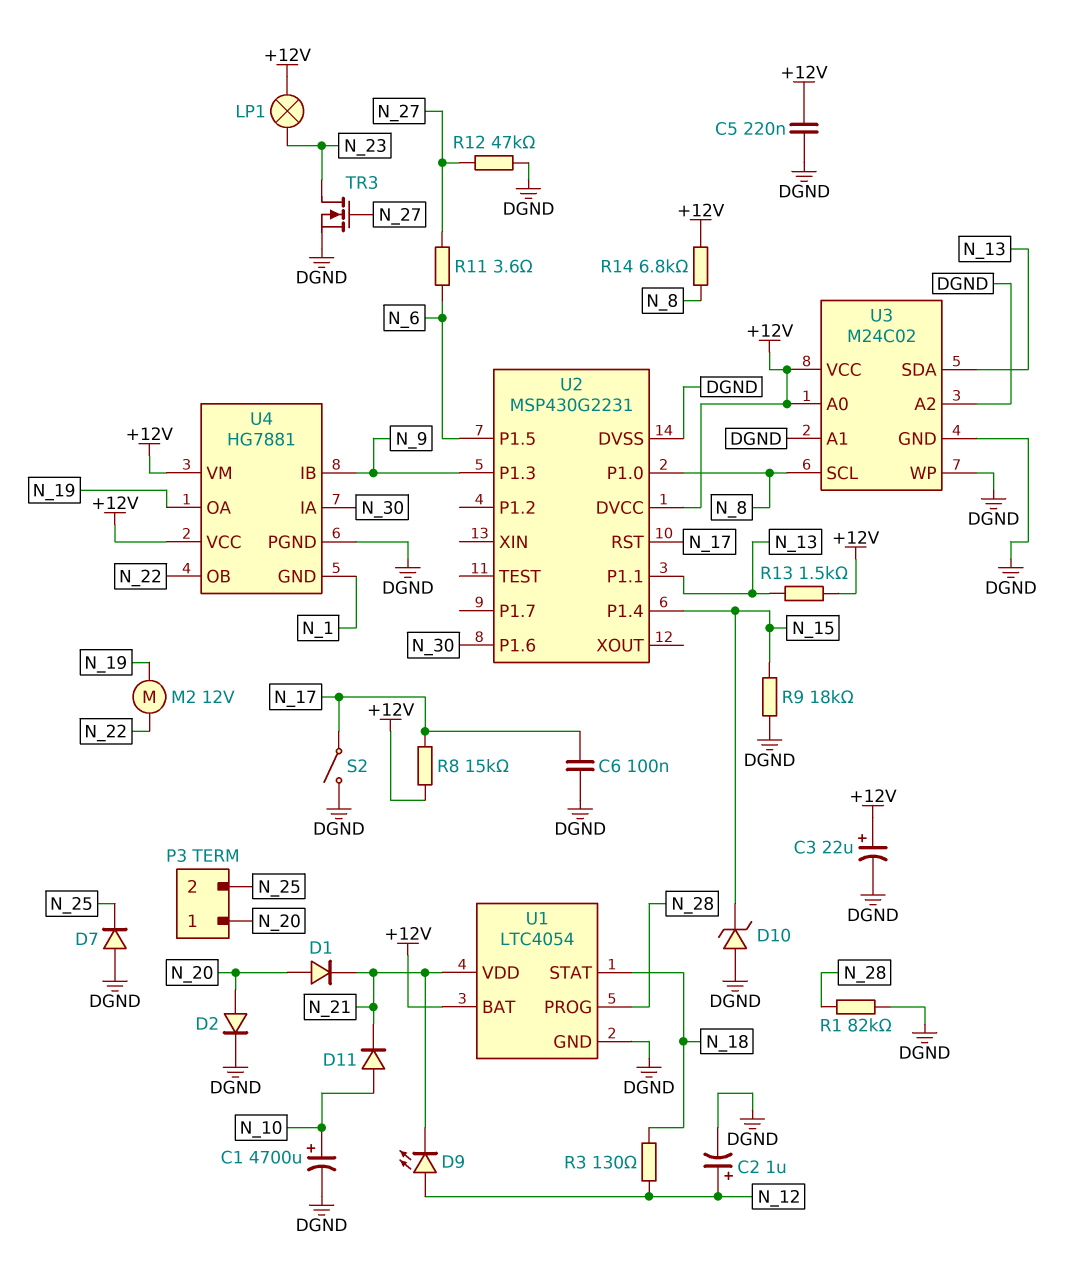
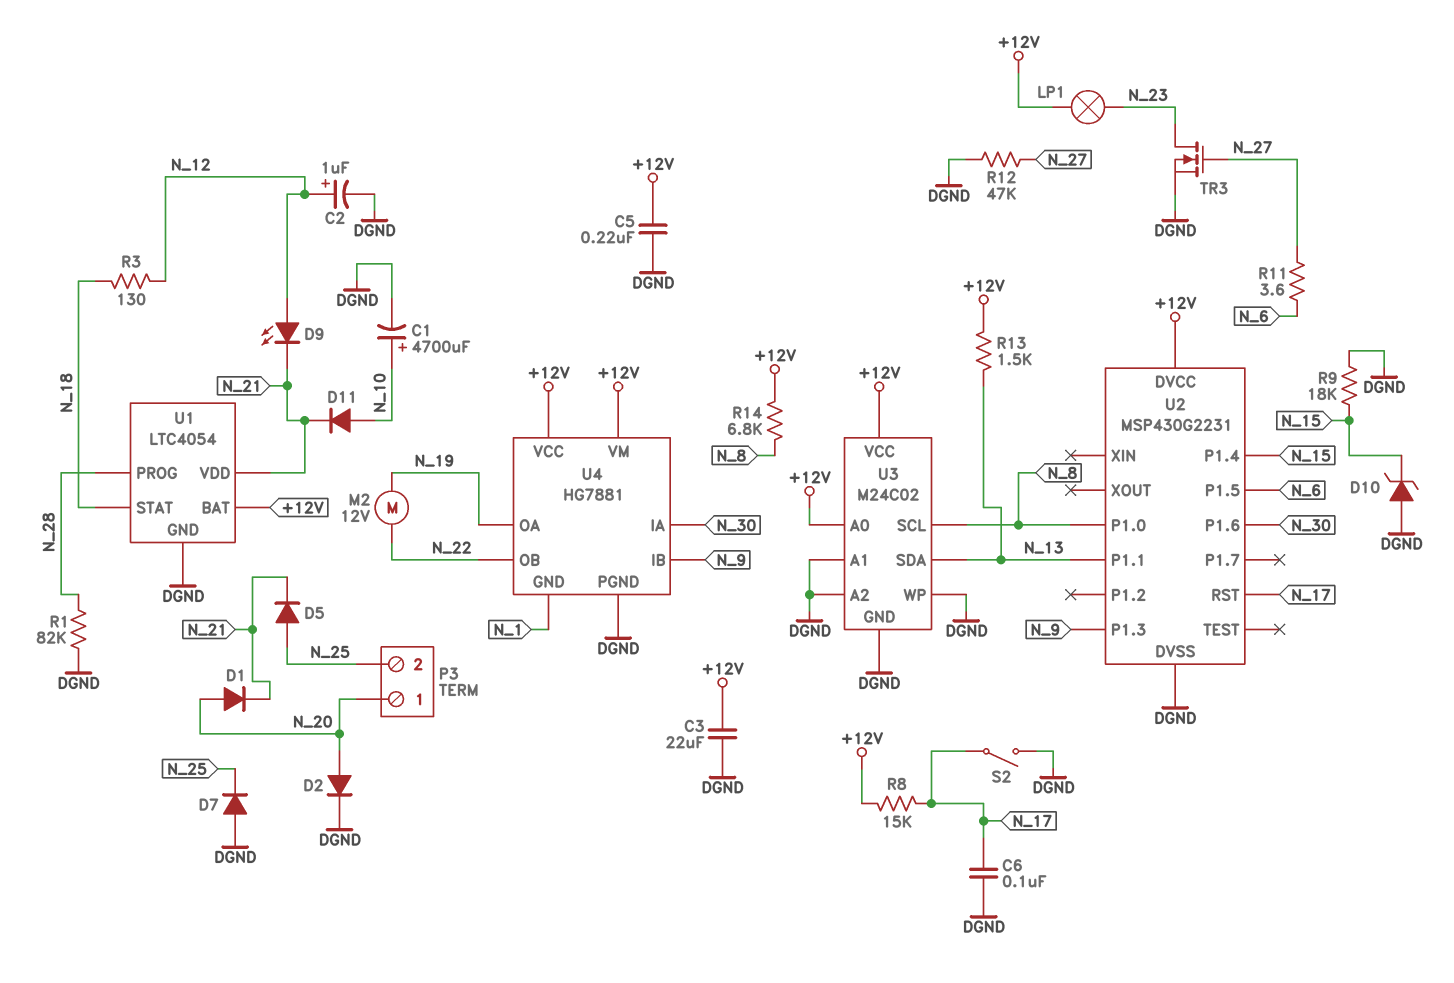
C3: 22uF (plus +12V, minus DGND) -> 22uF (+12V, DGND)
D5: none -> diode (A N_25, K N_21)

